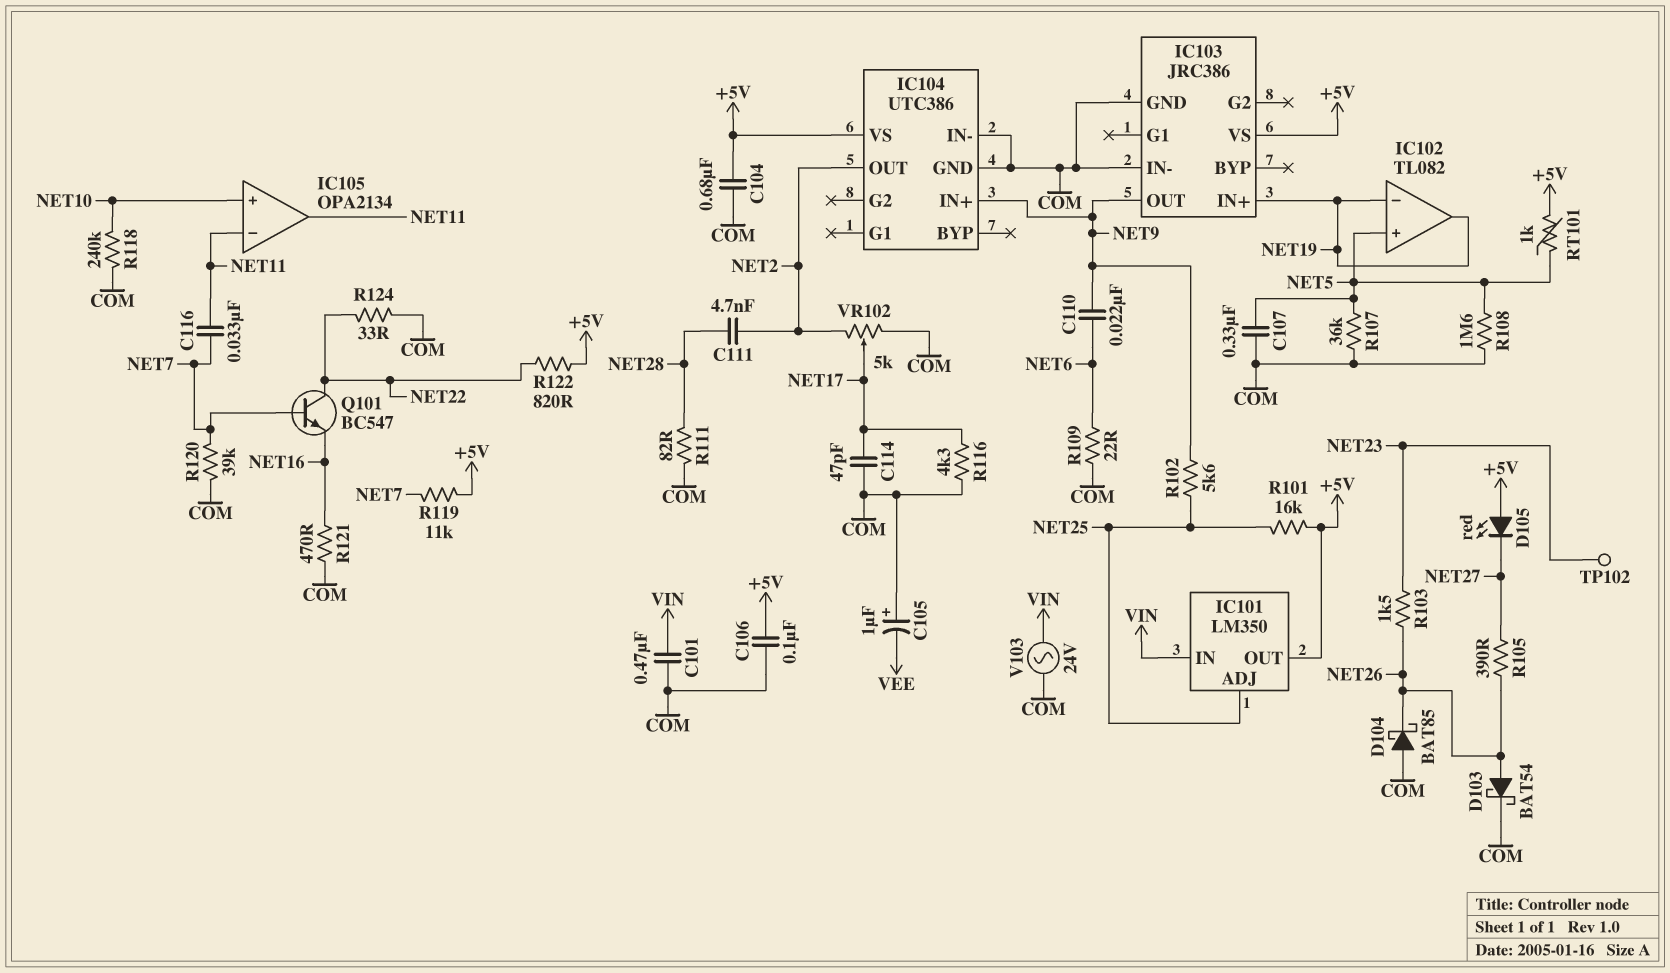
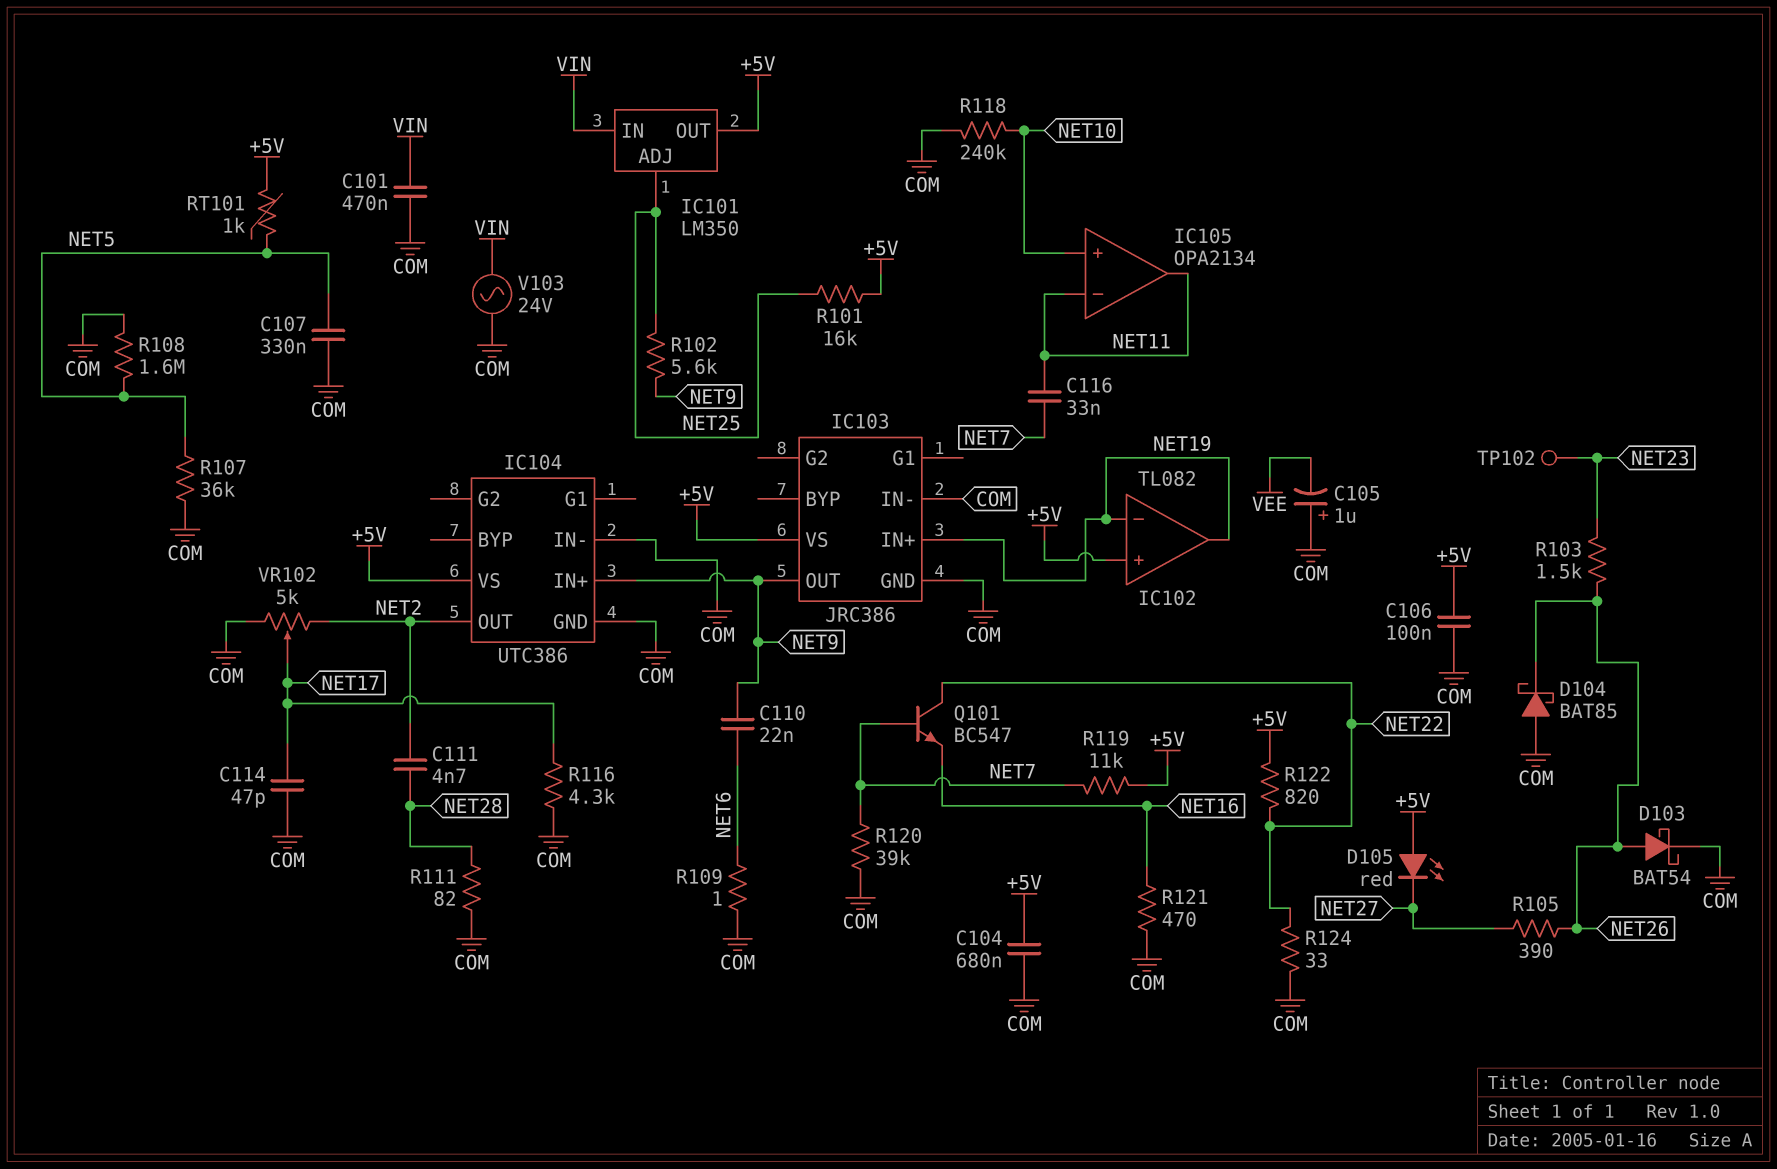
IC102 pin in+: NET5 -> +5V
R109: 22 (COM, NET6) -> 1 (COM, NET6)

